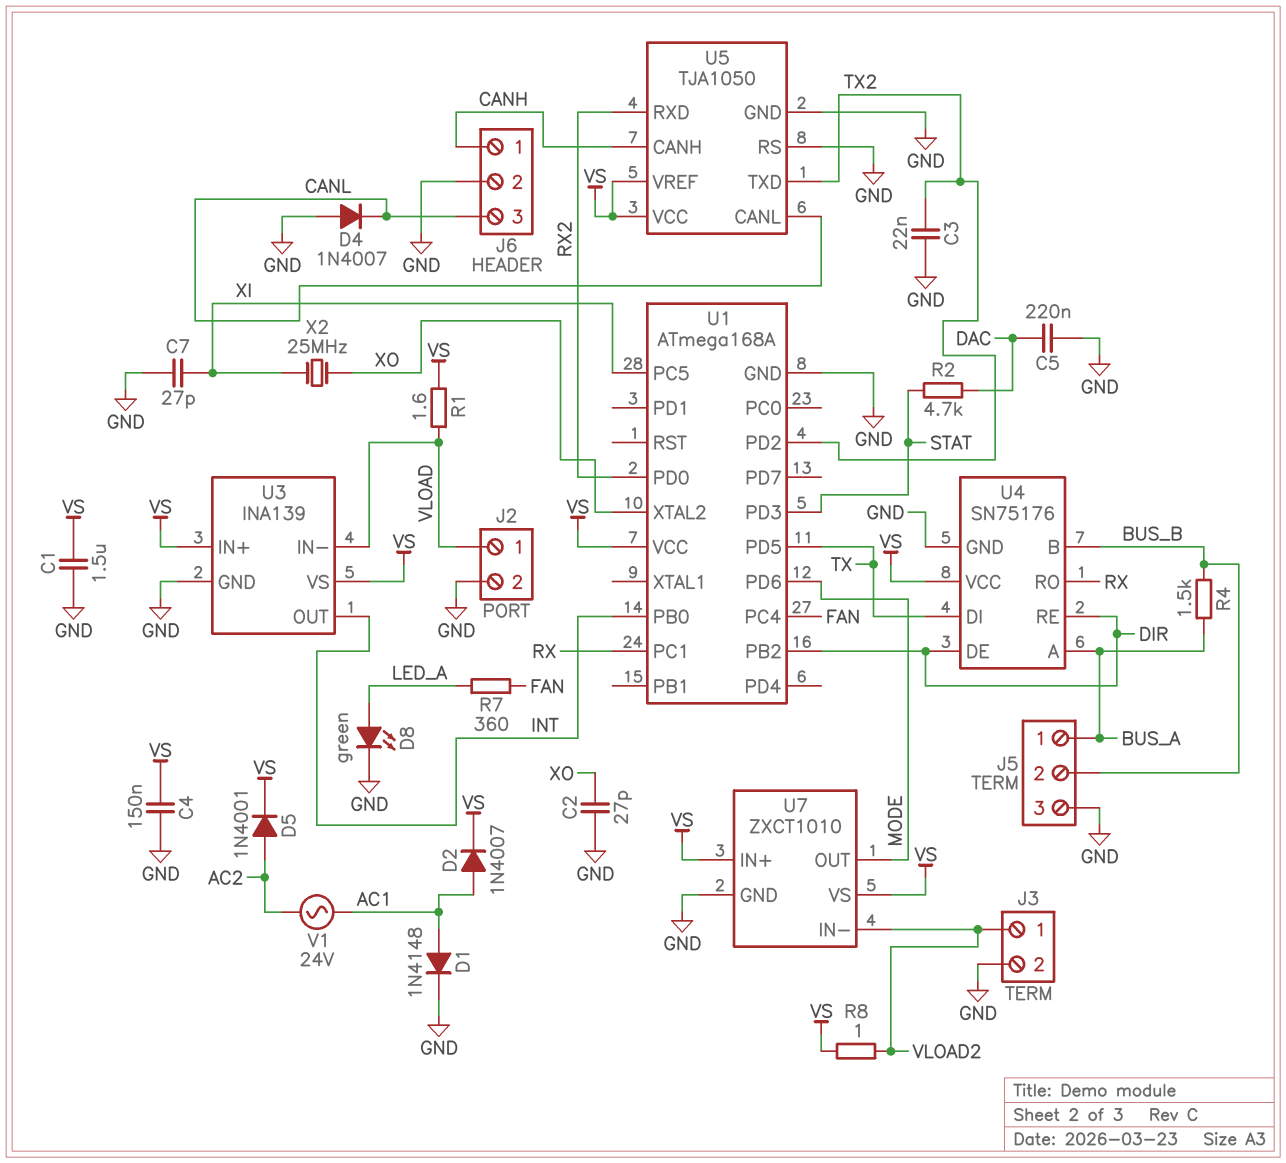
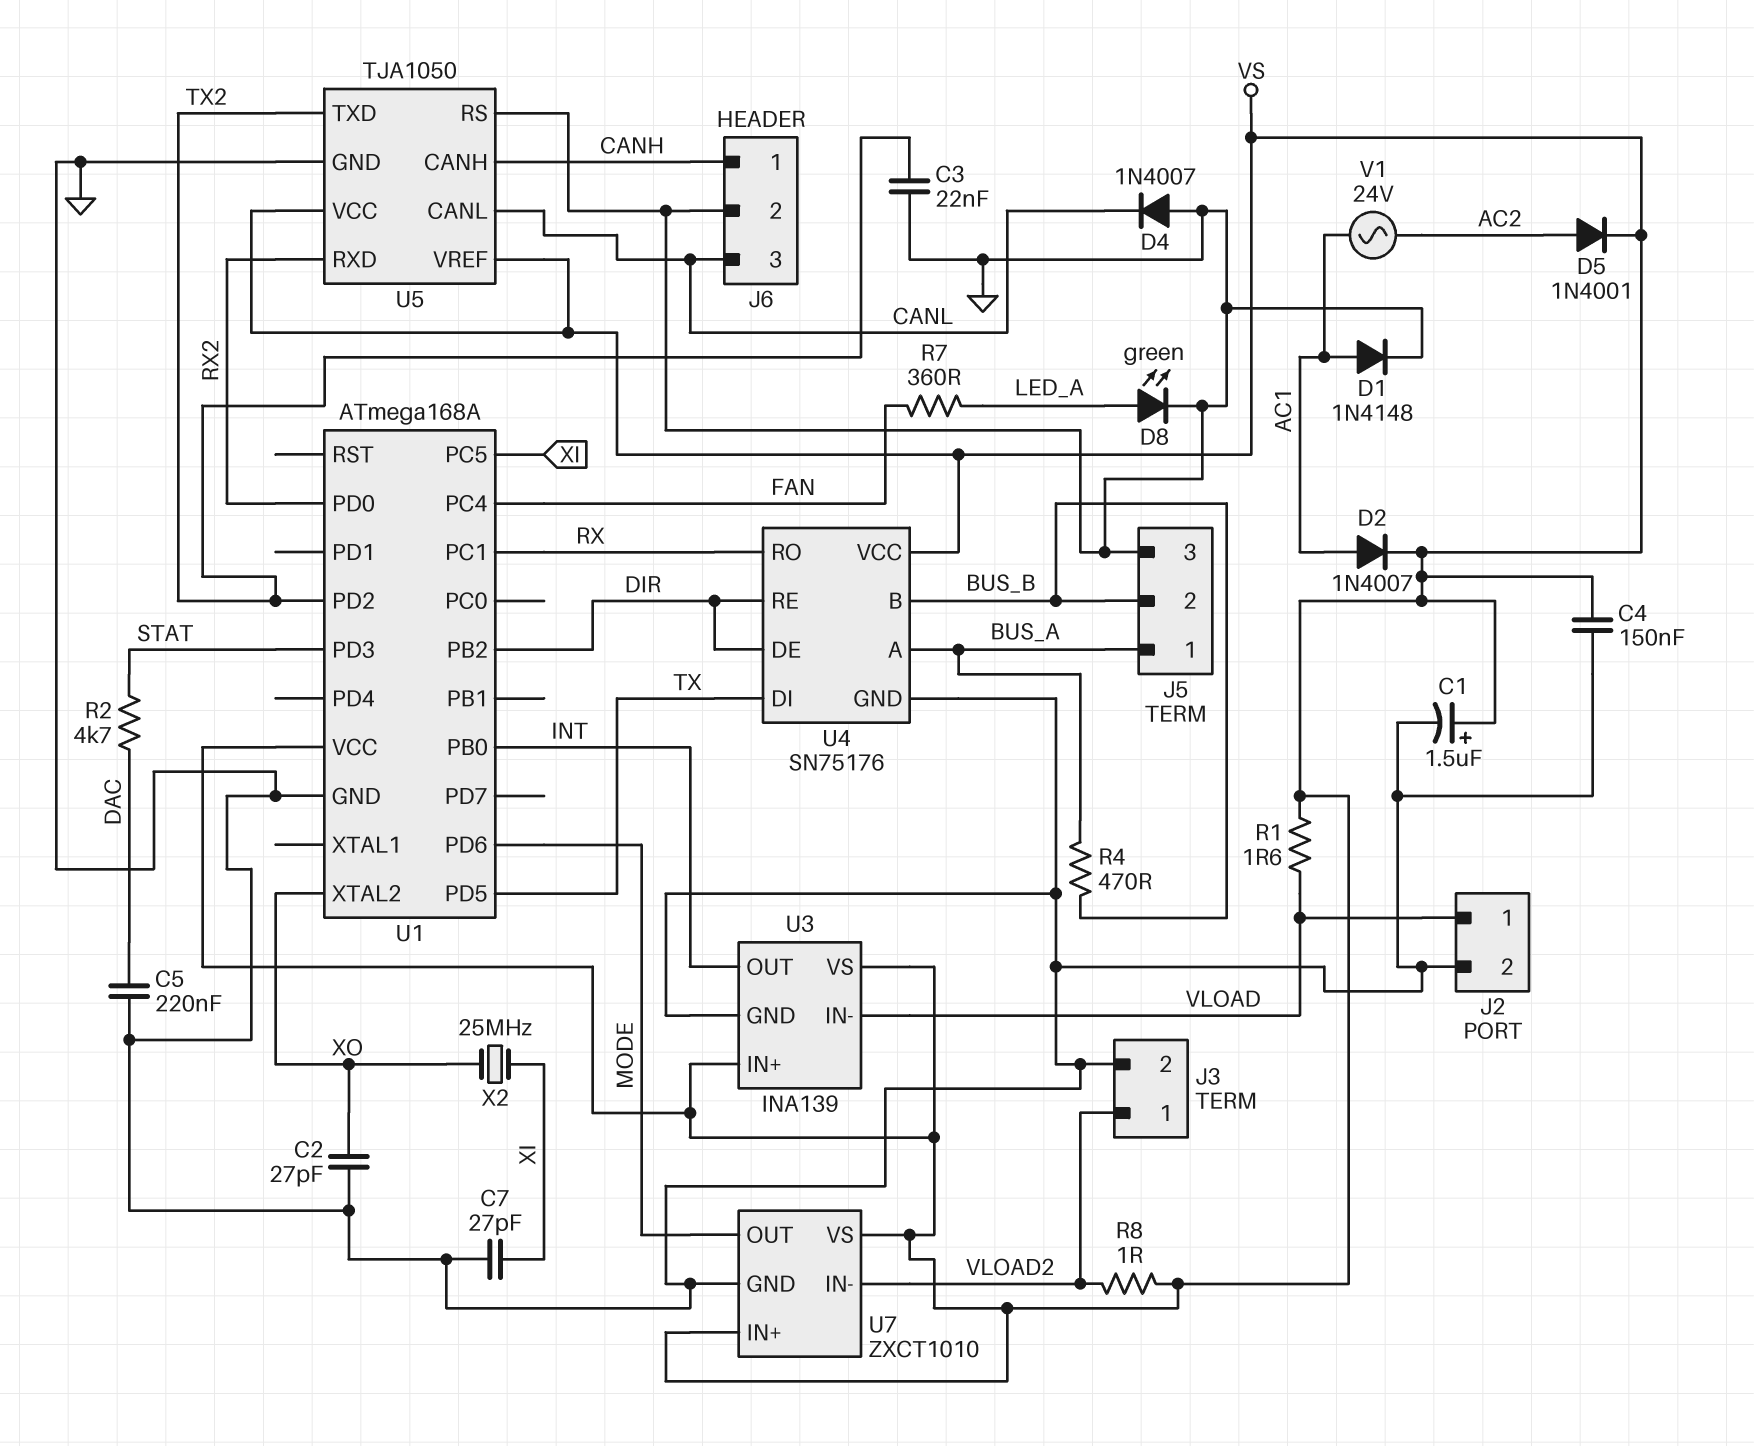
C1: 1.5uF (GND, VS) -> 1.5uF (plus VS, minus GND)
R4: 1.5k (BUS_A, BUS_B) -> 470 (BUS_A, BUS_B)

